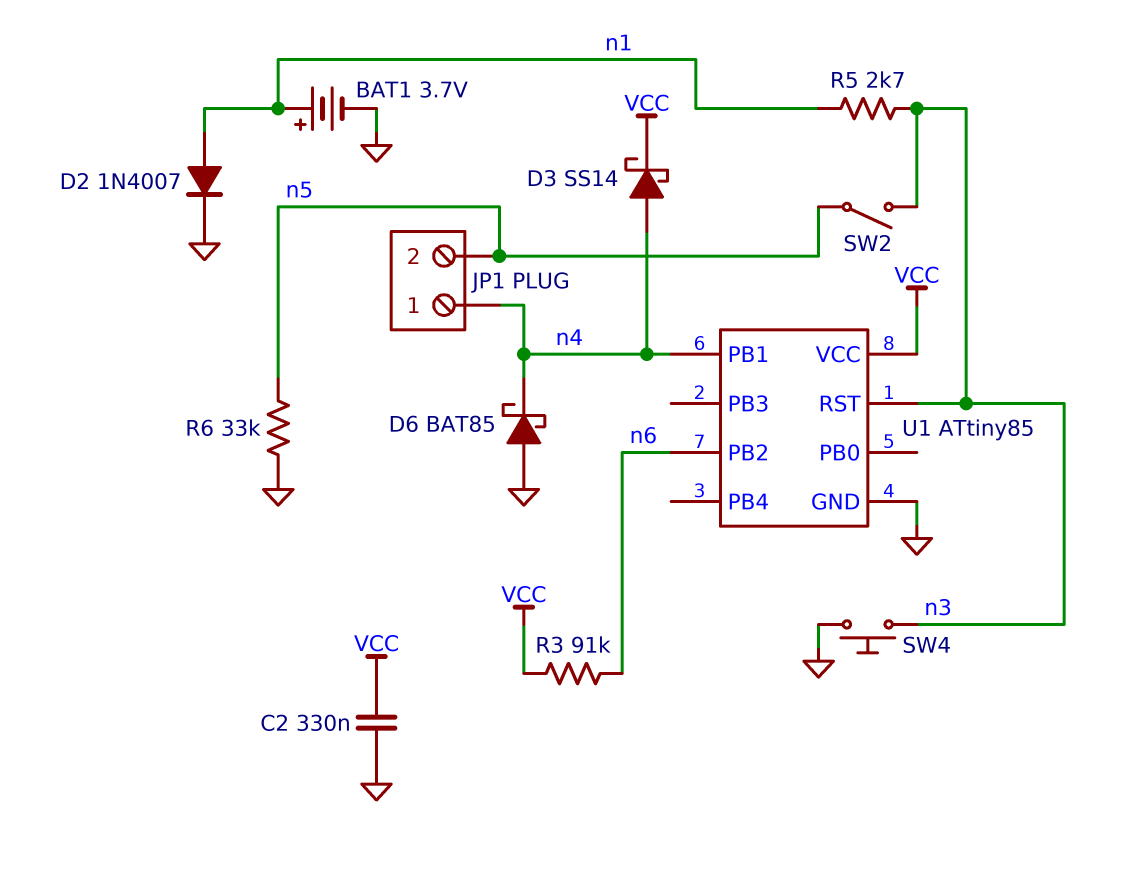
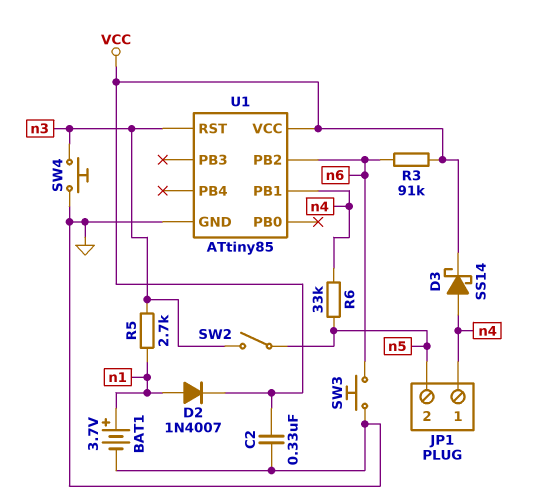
D2: diode 1N4007 (A n1, K GND) -> diode 1N4007 (A n1, K VCC)
D6: schottky BAT85 (A GND, K n4) -> none
R6: 33k (GND, n5) -> 33k (n4, n5)
SW3: none -> button (GND, n6)

